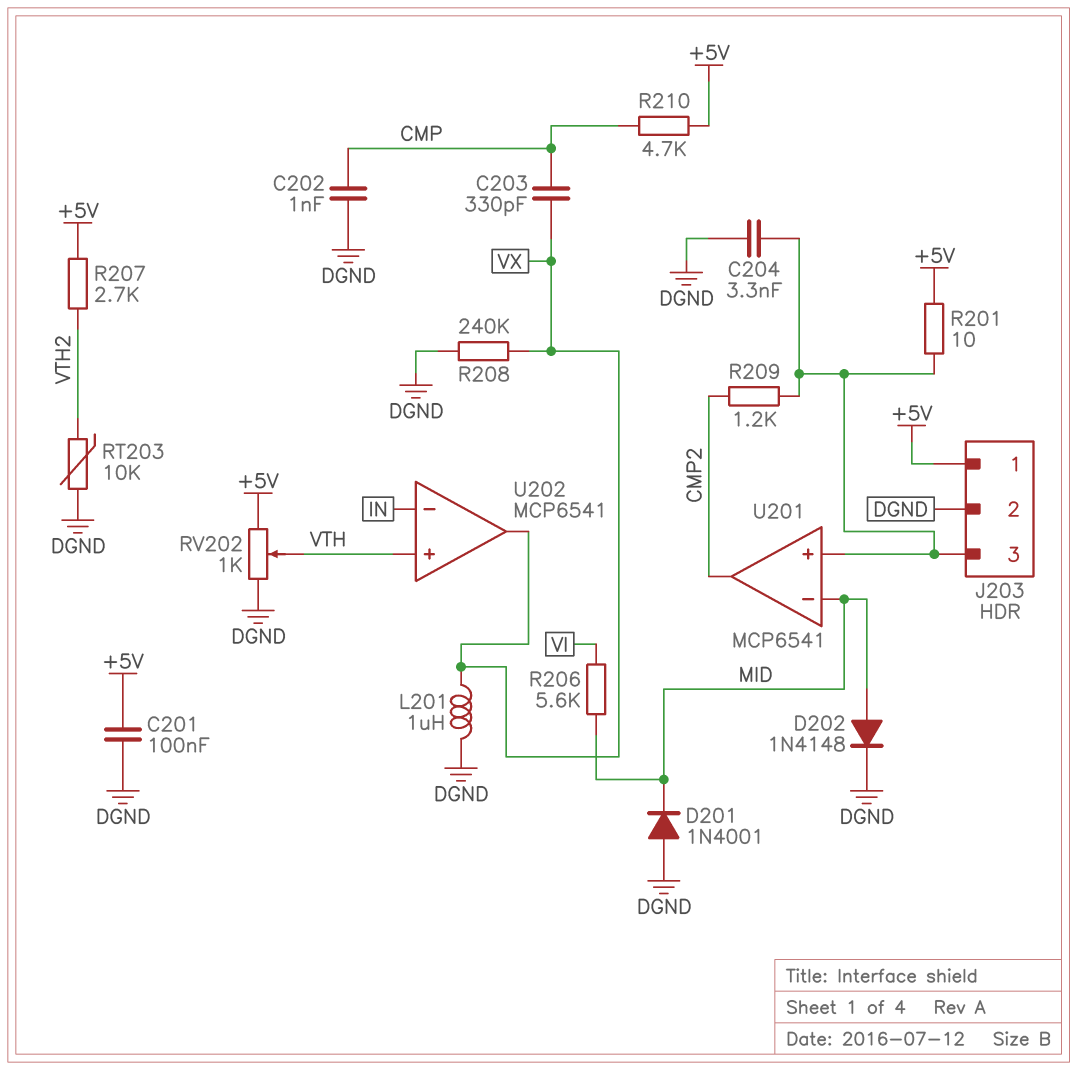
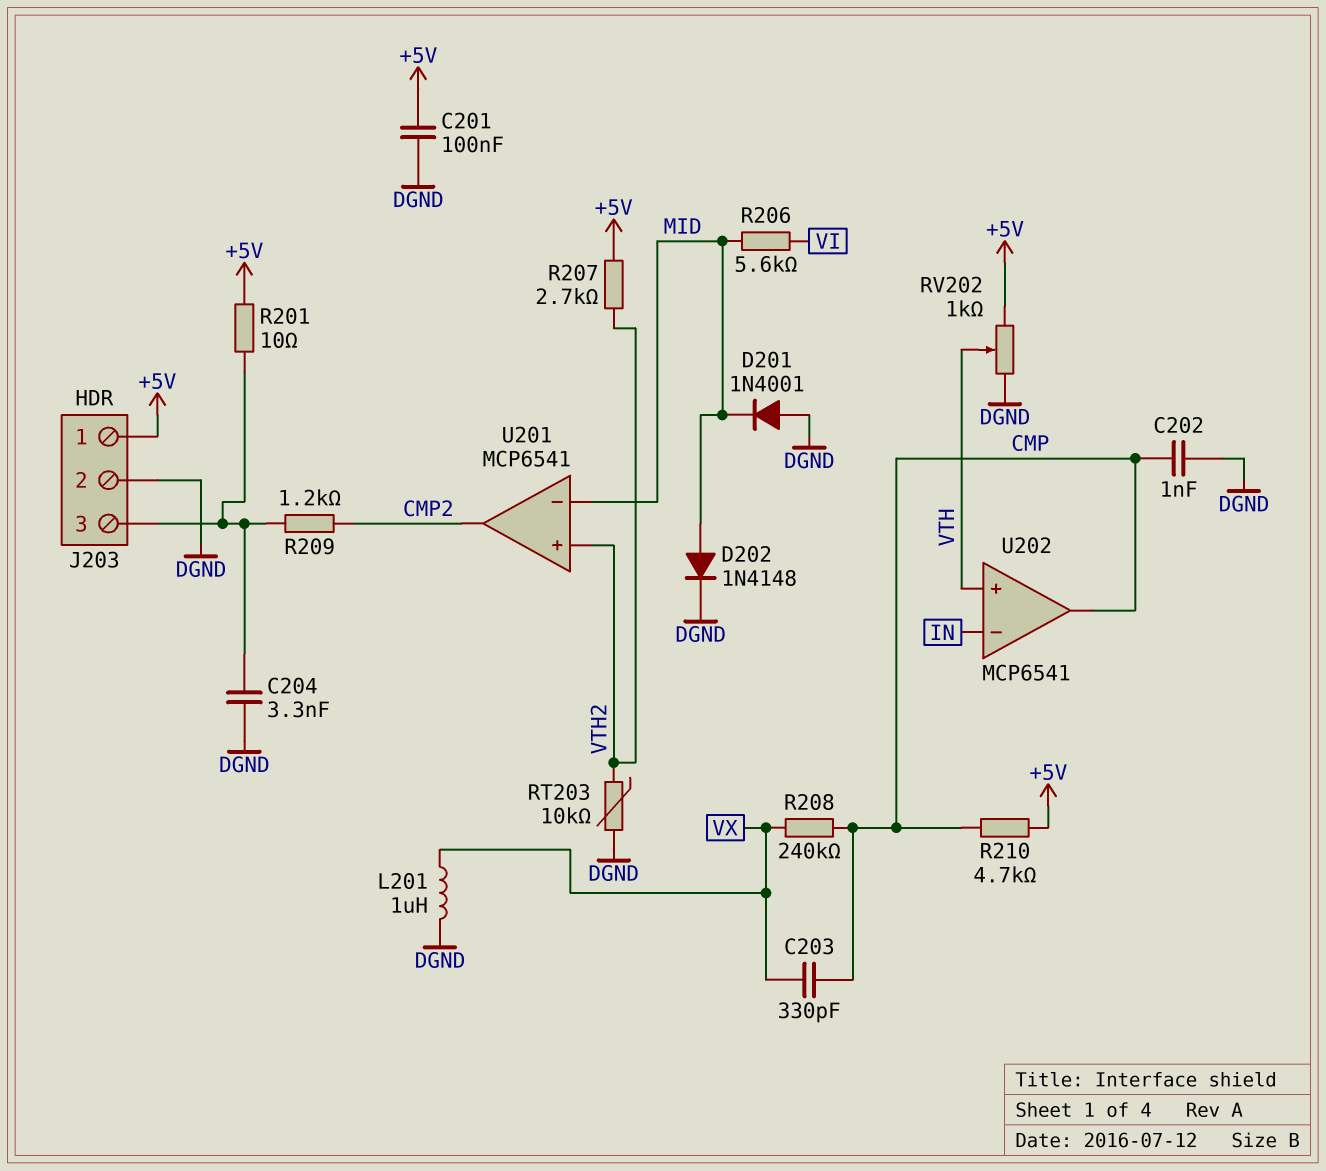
R208: 240k (DGND, VX) -> 240k (CMP, VX)
U201 pin in+: J203/3 -> VTH2
U202 pin out: VX -> CMP

